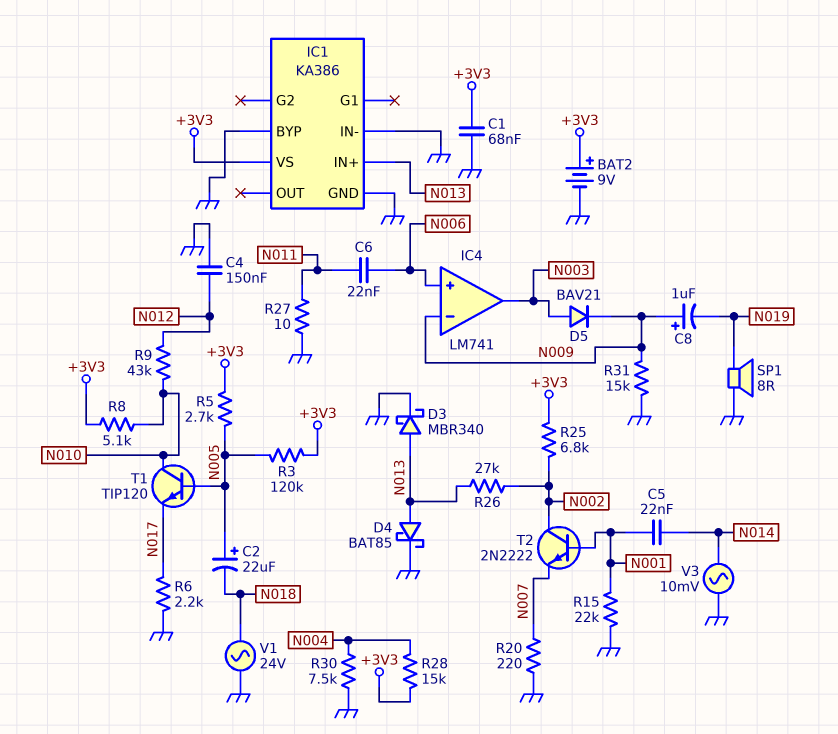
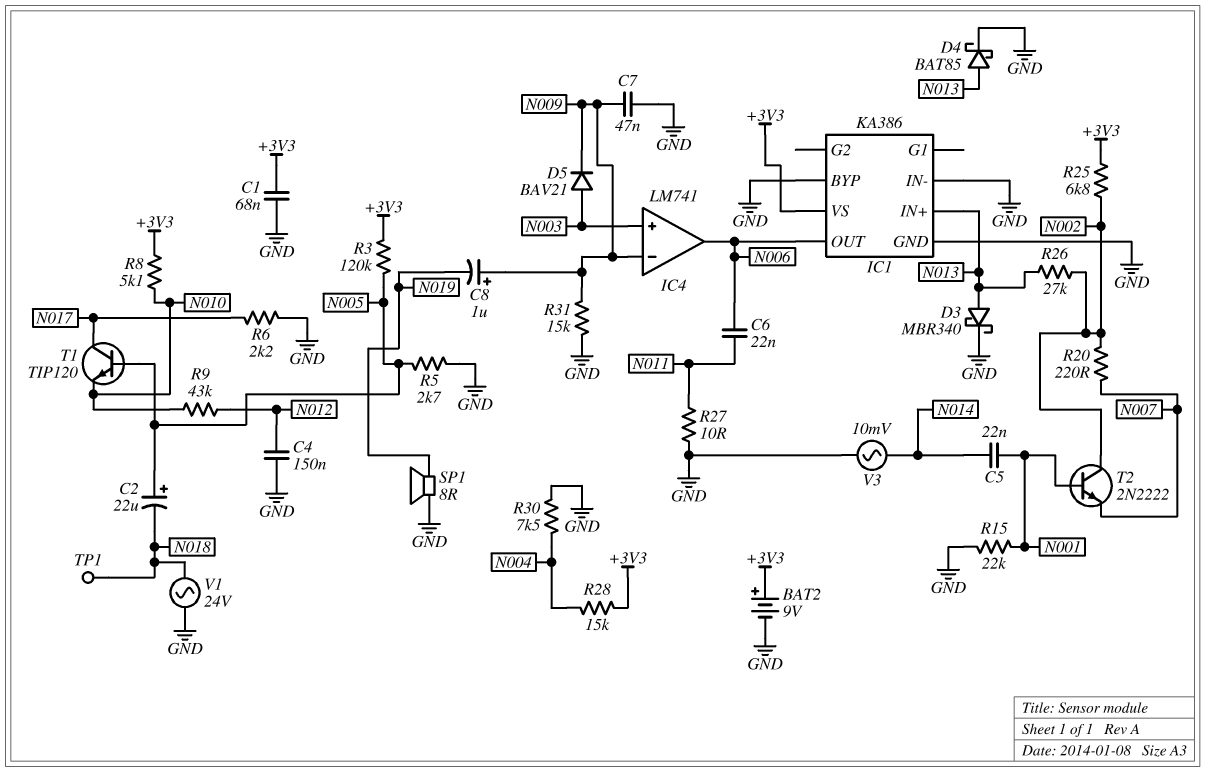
C7: none -> 47nF (GND, N009)
IC1 pin OUT: none -> N006
IC4 pin in+: N006 -> N003
IC4 pin out: N003 -> N006
R5: 2.7k (+3V3, N005) -> 2.7k (GND, N005)
R20: 220 (GND, N007) -> 220 (N002, N007)
T1: NPN TIP120 (B N005, C N010, E N017) -> NPN TIP120 (B N005, C N017, E N010)
TP1: none -> test point (N018)

